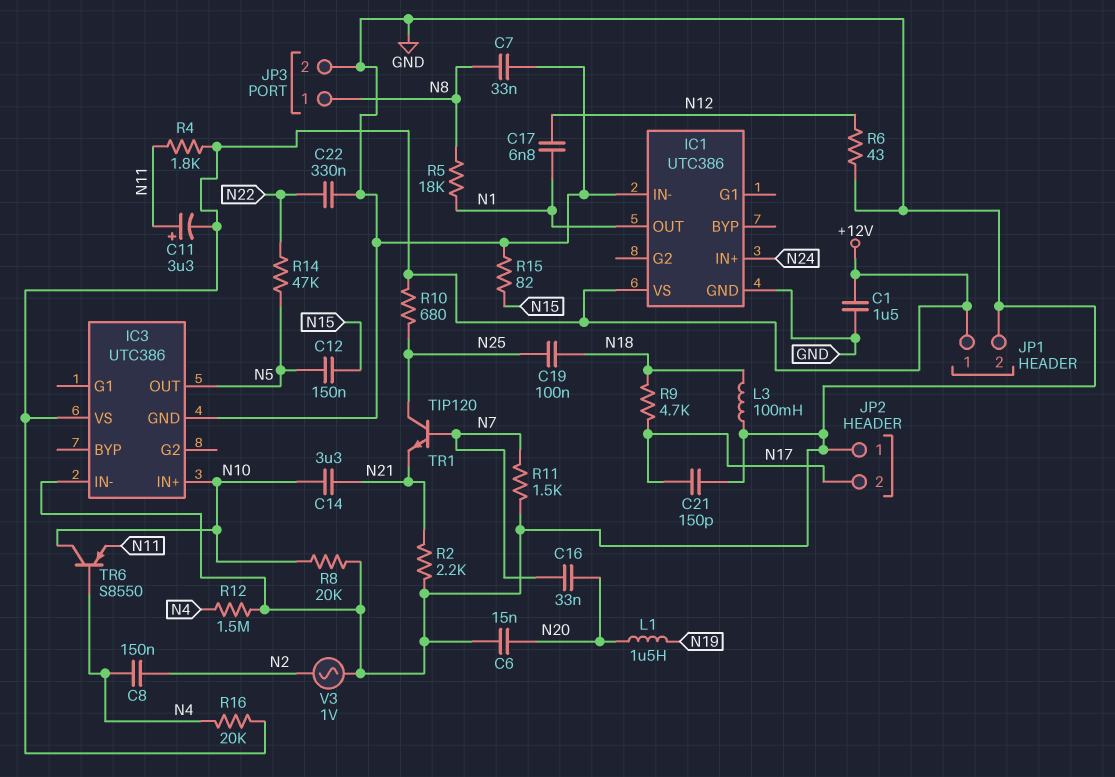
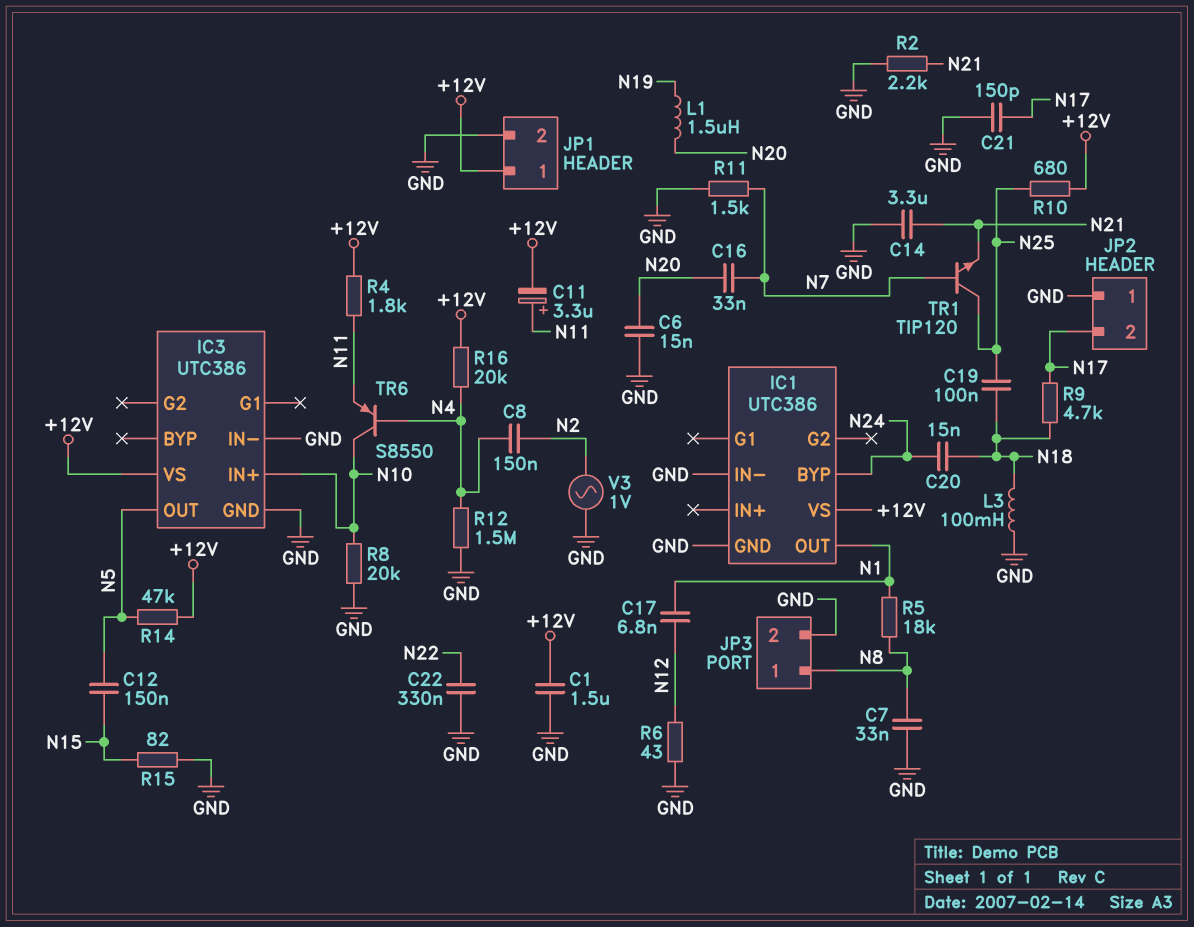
C14: 3.3uF (N10, N21) -> 3.3uF (GND, N21)
C20: none -> 15nF (N18, N24)
IC1 pin BYP: none -> N24
IC1 pin IN+: N24 -> none
R14: 47k (N5, N22) -> 47k (+12V, N5)

